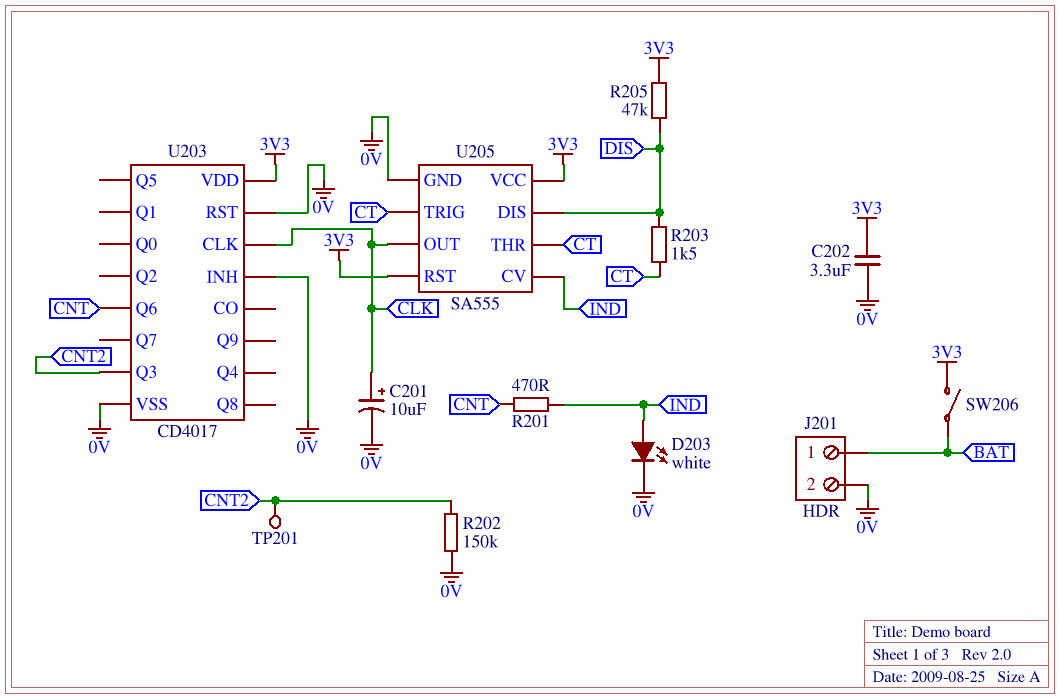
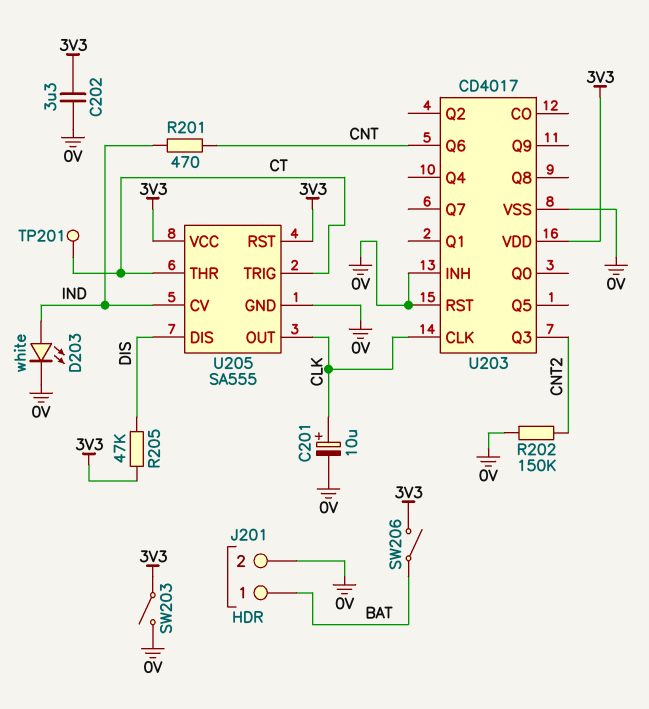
R203: 1.5k (CT, DIS) -> none
SW203: none -> switch (0V, 3V3)
TP201: test point (CNT2) -> test point (CT)

